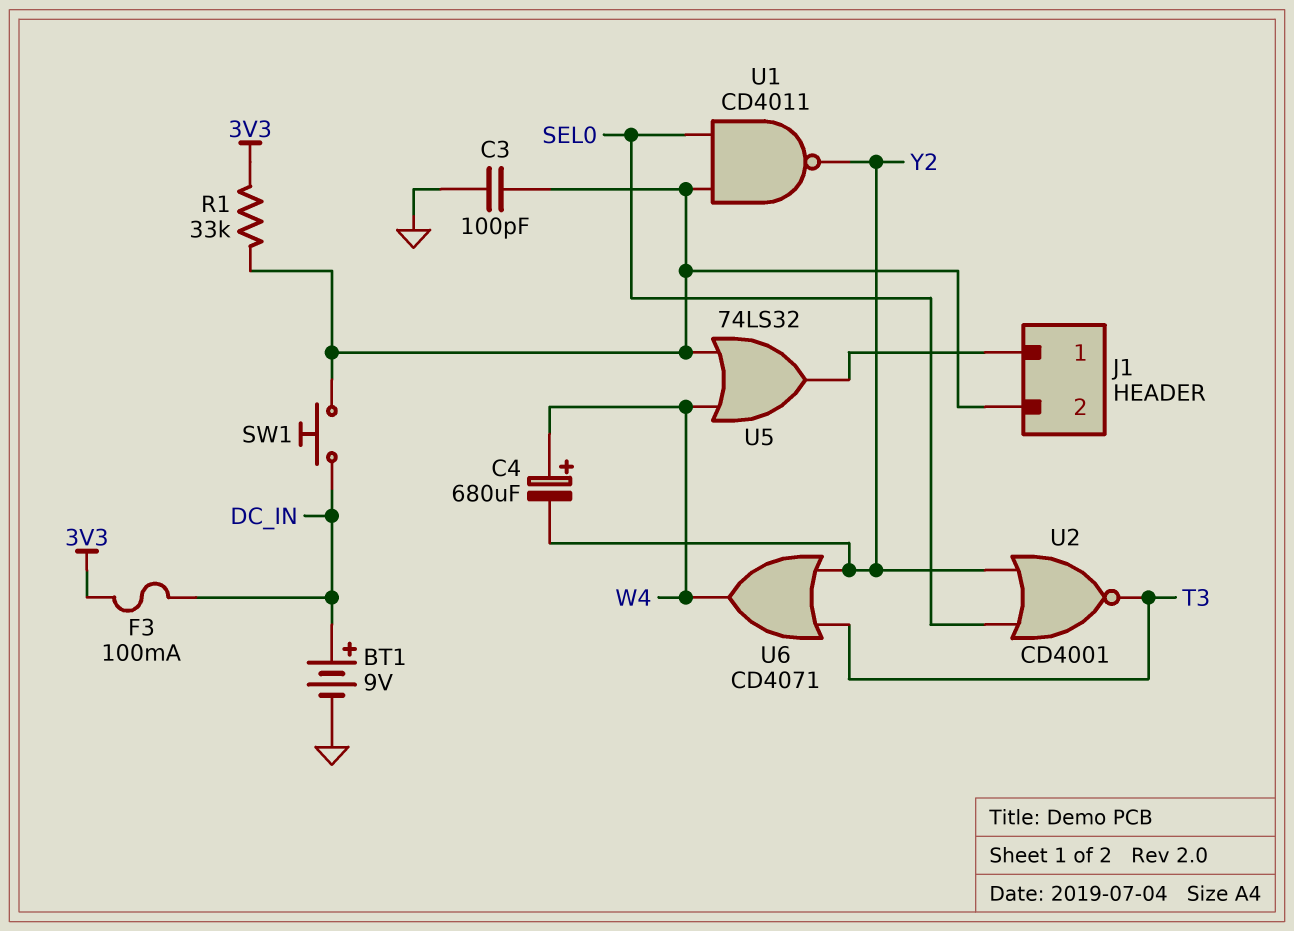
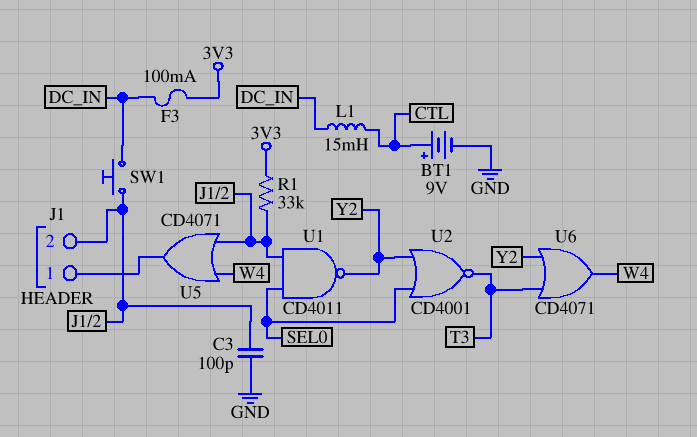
BT1: 9V (plus DC_IN, minus GND) -> 9V (plus CTL, minus GND)
C4: 680uF (plus W4, minus Y2) -> none
L1: none -> 15mH (CTL, DC_IN)
U5: OR 74LS32 (in J1/2, in W4, out J1/1) -> OR CD4071 (in J1/2, in W4, out J1/1)

